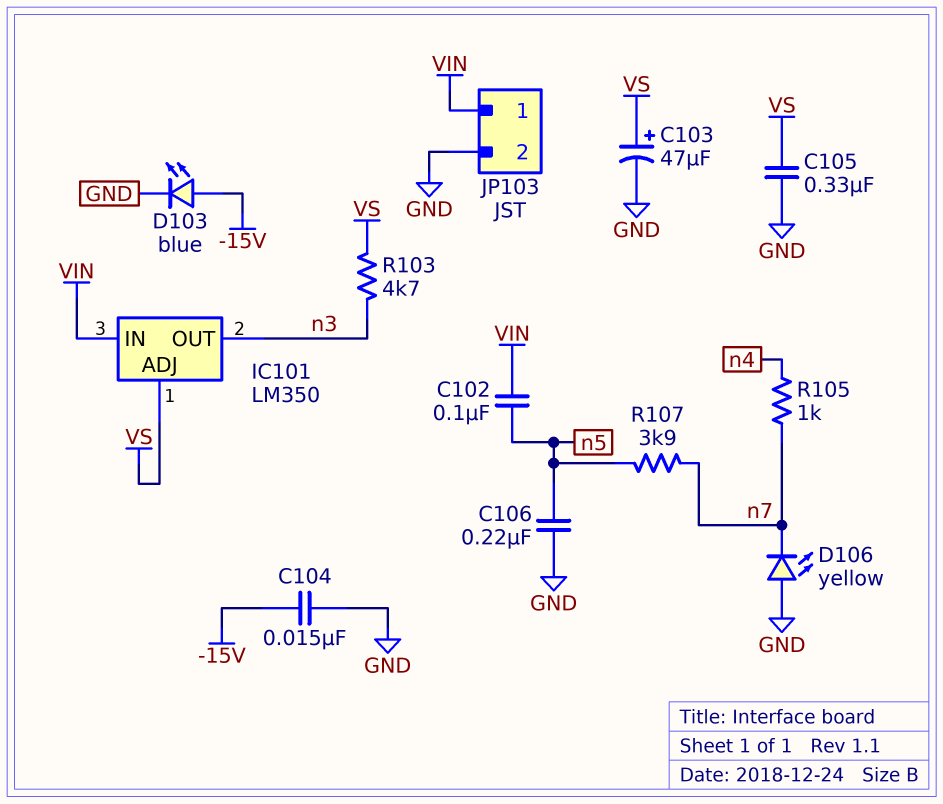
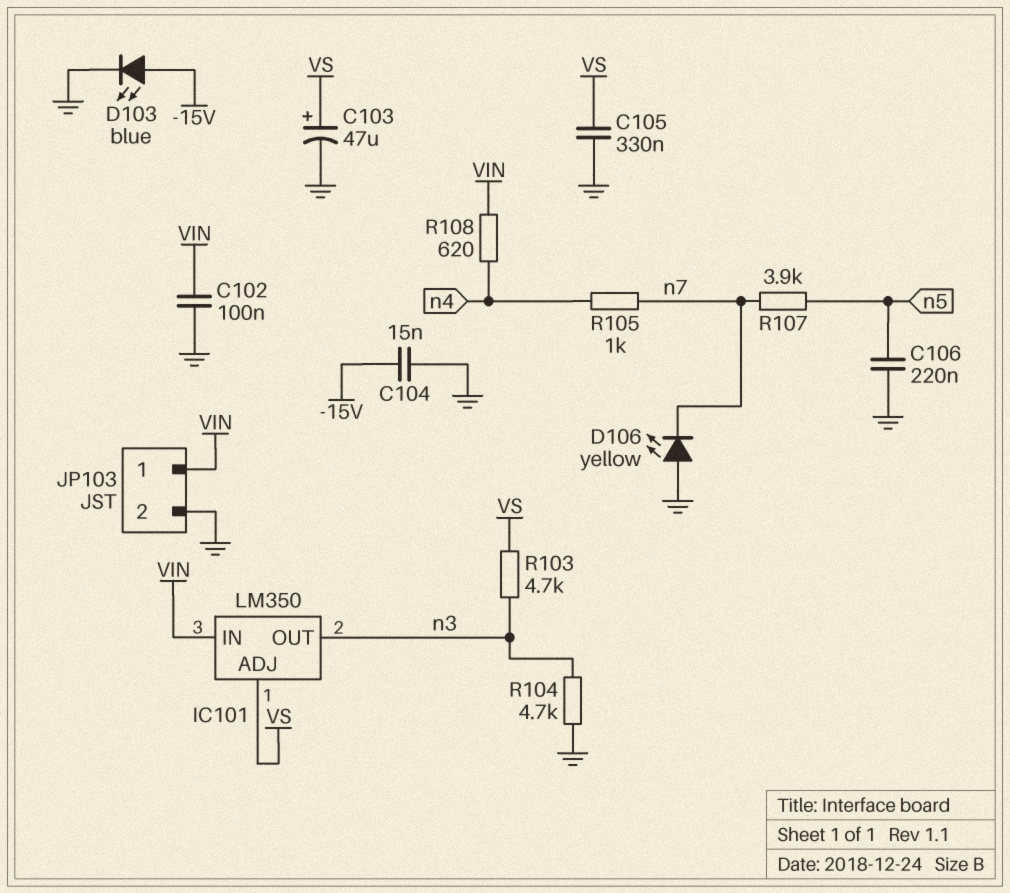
C102: 100nF (VIN, n5) -> 100nF (GND, VIN)
R104: none -> 4.7k (GND, n3)
R108: none -> 620 (VIN, n4)

